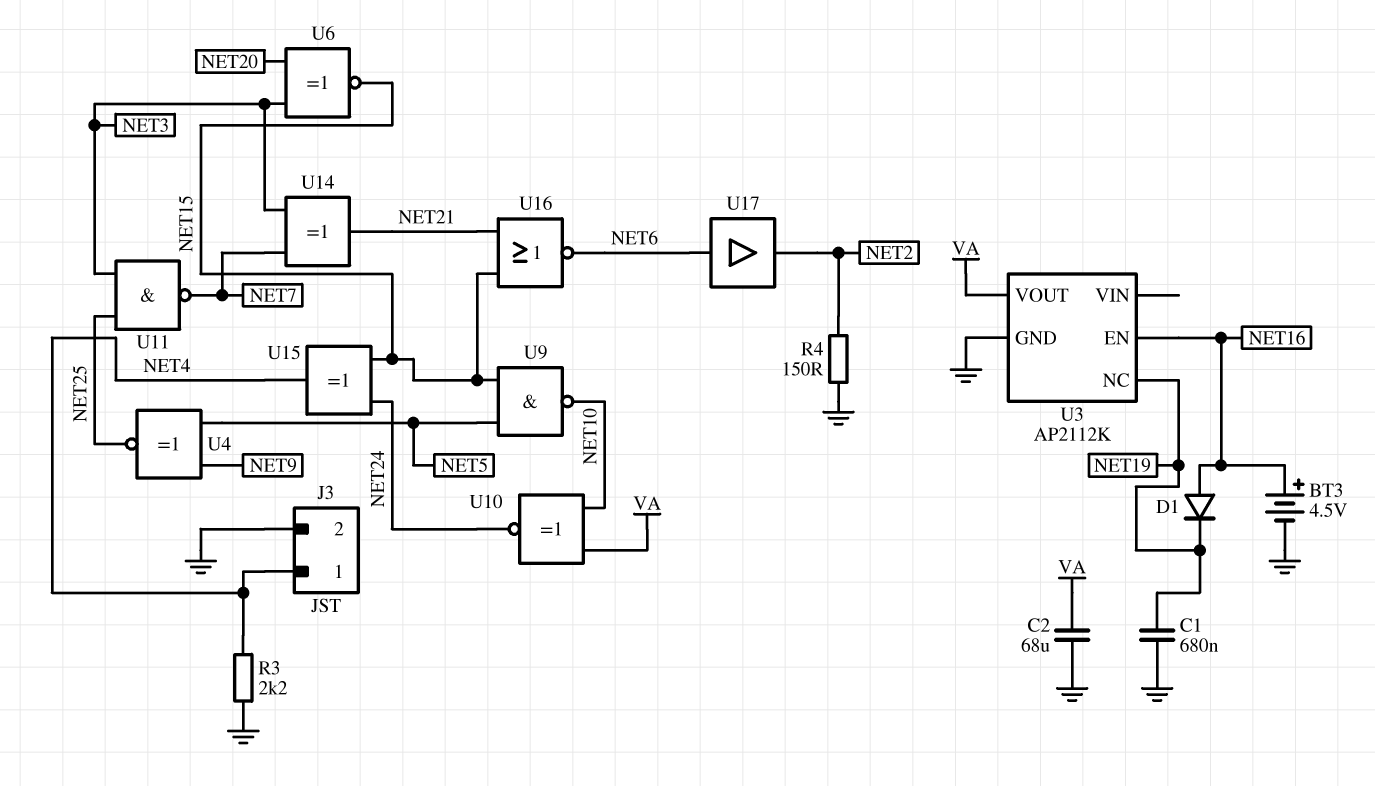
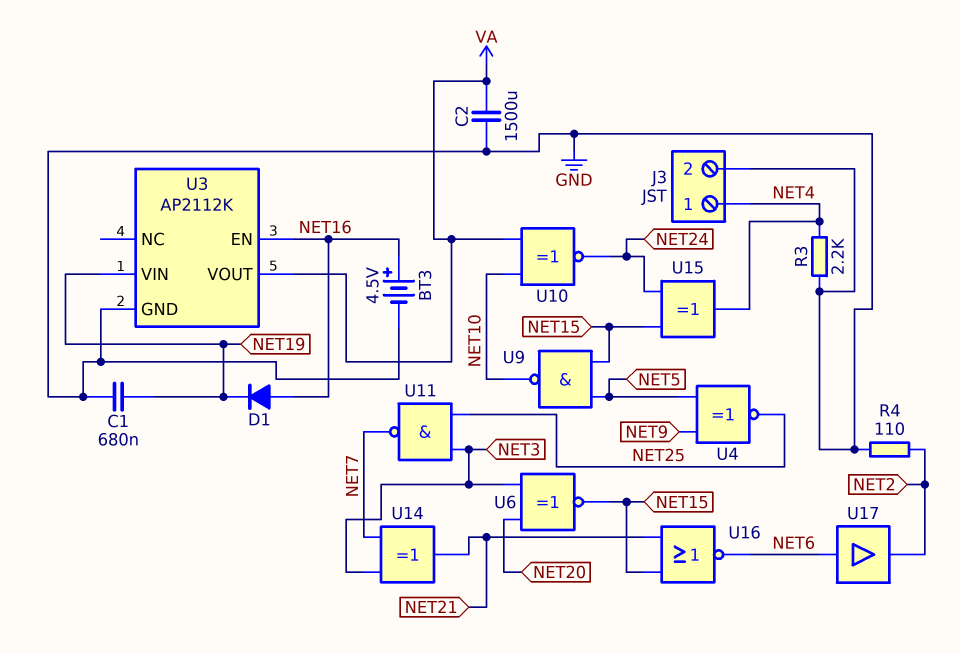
C2: 68uF (GND, VA) -> 1500uF (GND, VA)
R4: 150 (GND, NET2) -> 110 (GND, NET2)
U3 pin NC: NET19 -> none
U3 pin VIN: none -> NET19

